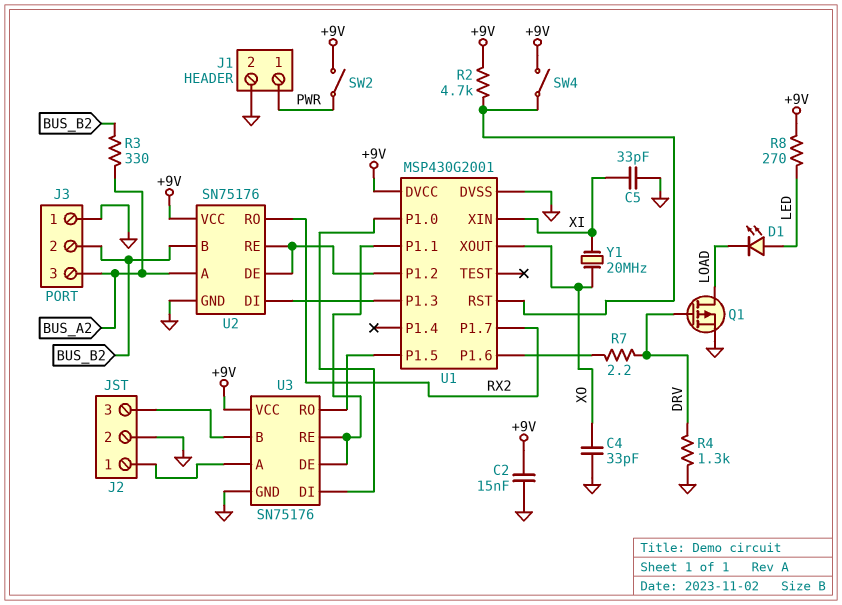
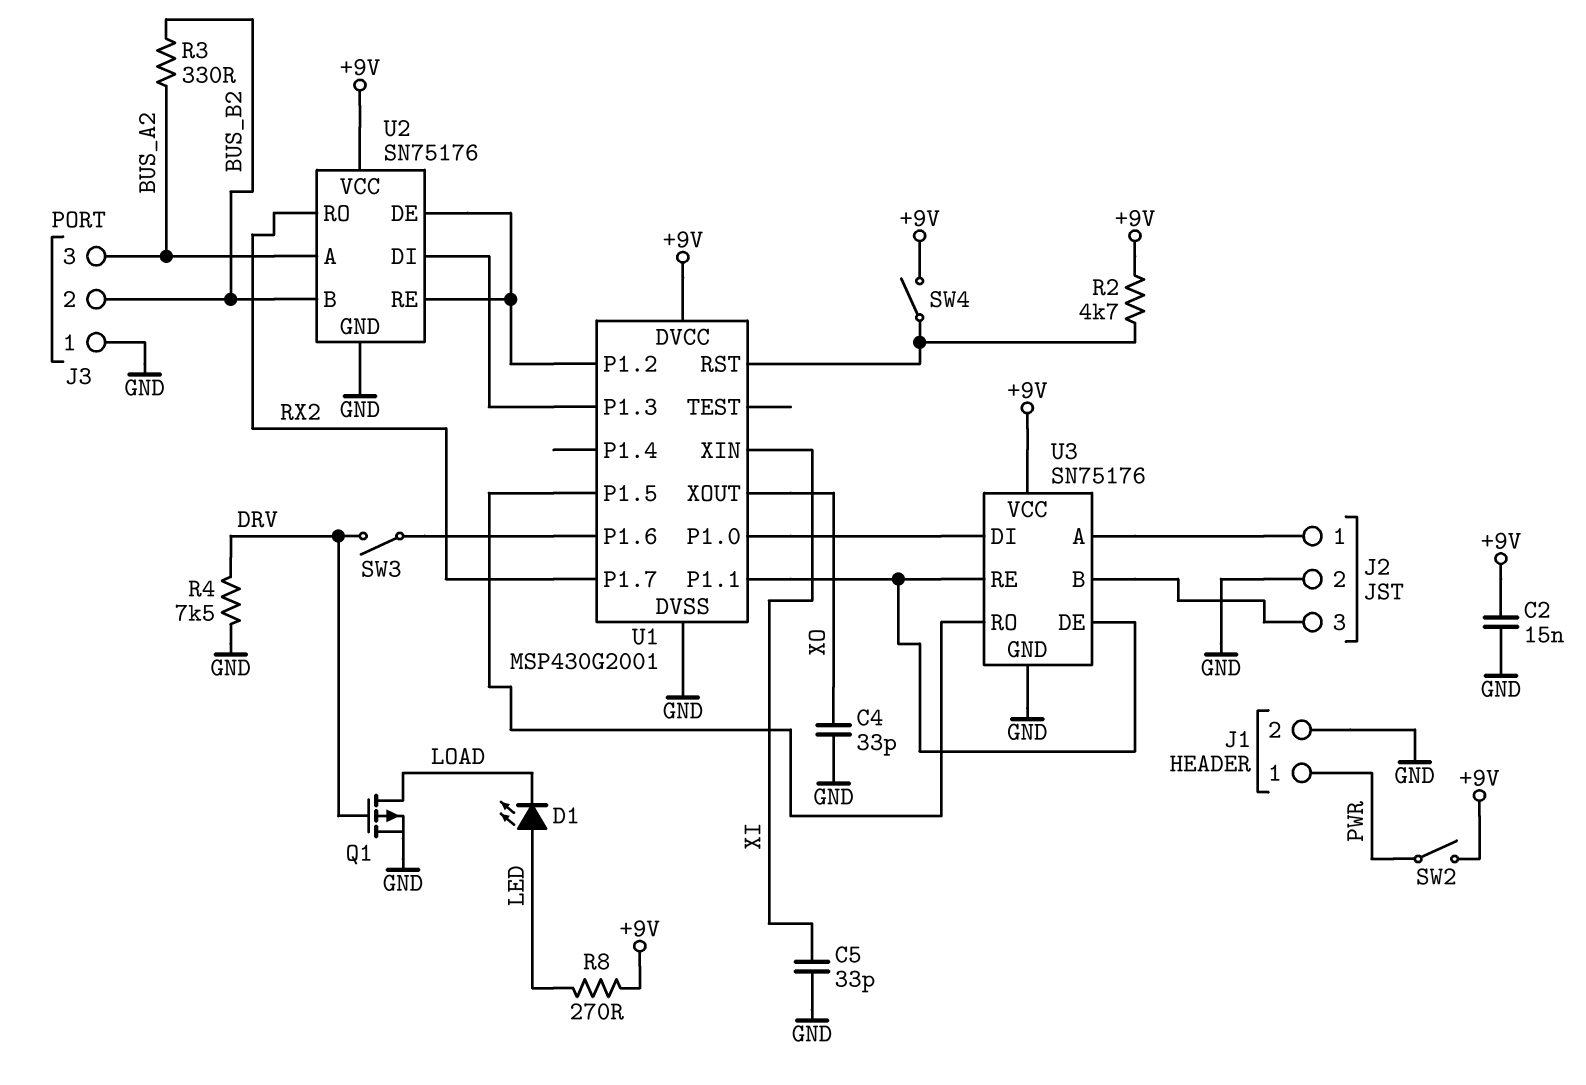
R4: 1.3k (DRV, GND) -> 7.5k (DRV, GND)
R7: 2.2 (DRV, U1/P1.6) -> none
SW3: none -> switch (DRV, U1/P1.6)
Y1: 20MHz (XI, XO) -> none

